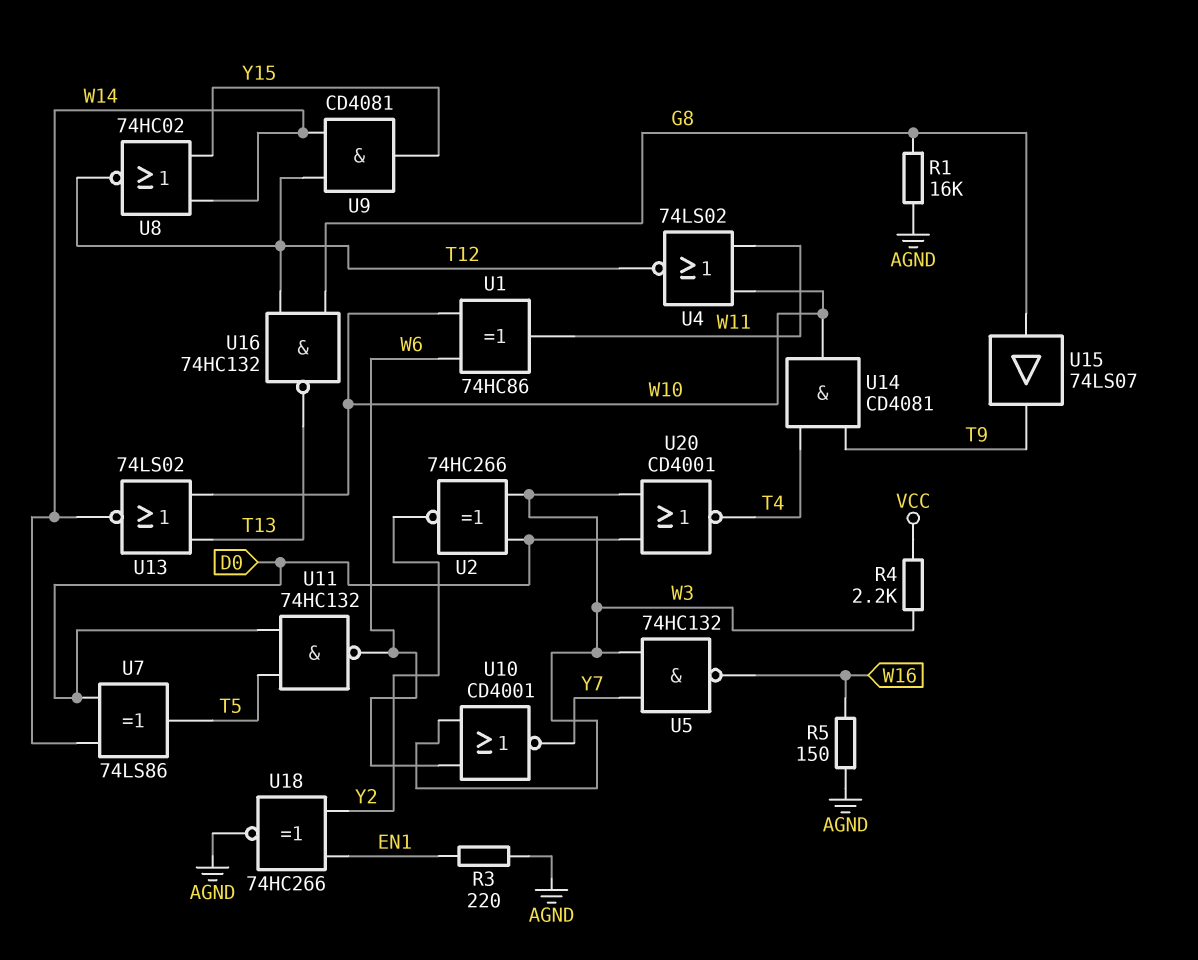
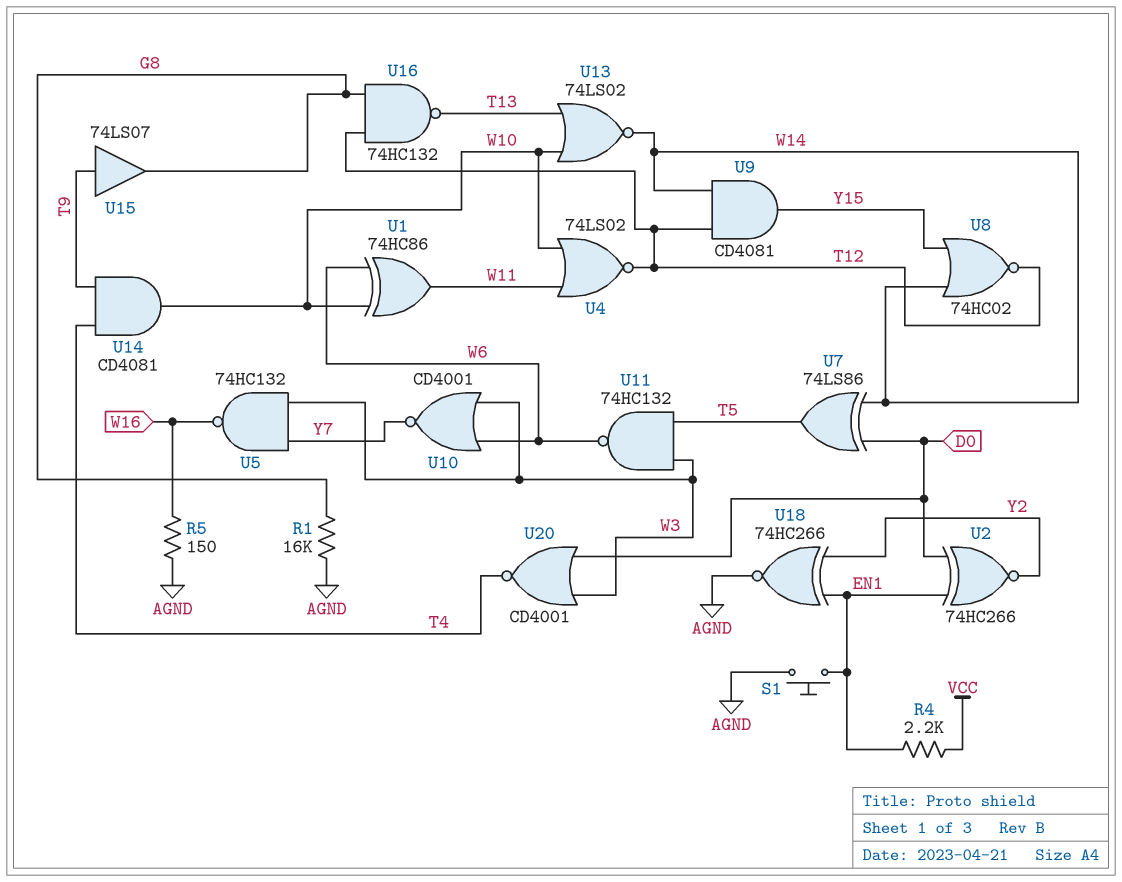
R3: 220 (AGND, EN1) -> none
R4: 2.2k (VCC, W3) -> 2.2k (EN1, VCC)
S1: none -> button (AGND, EN1)
U2: XNOR 74HC266 (in D0, in W3, out Y2) -> XNOR 74HC266 (in D0, in EN1, out Y2)
U11: NAND 74HC132 (in D0, in T5, out W6) -> NAND 74HC132 (in T5, in W3, out W6)
U15: buffer 74LS07 (in G8, out T9) -> buffer 74LS07 (in T9, out G8)

